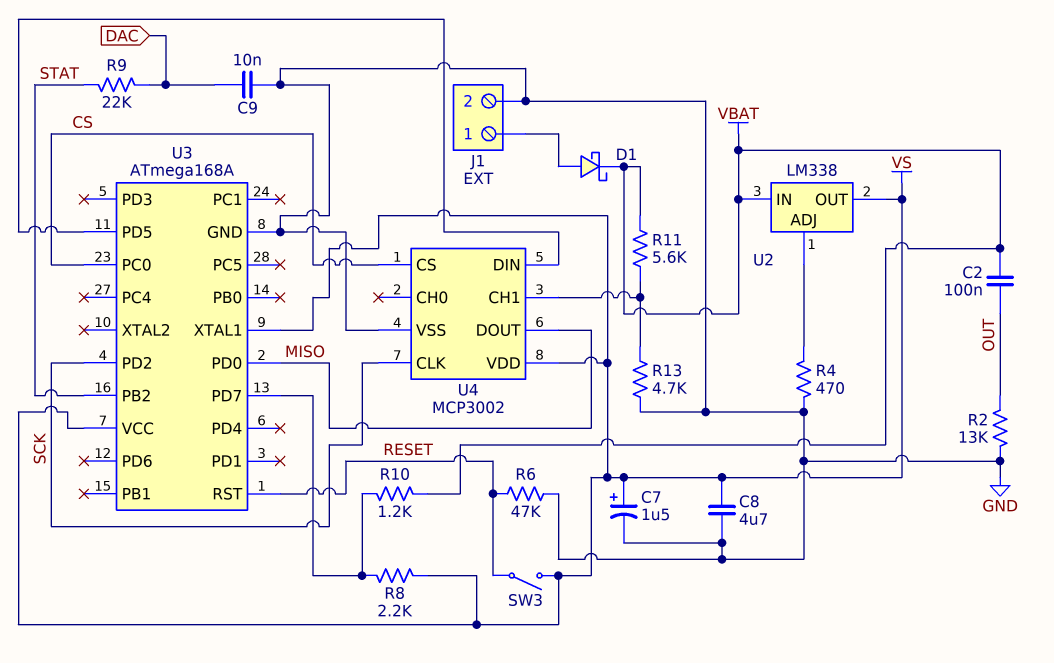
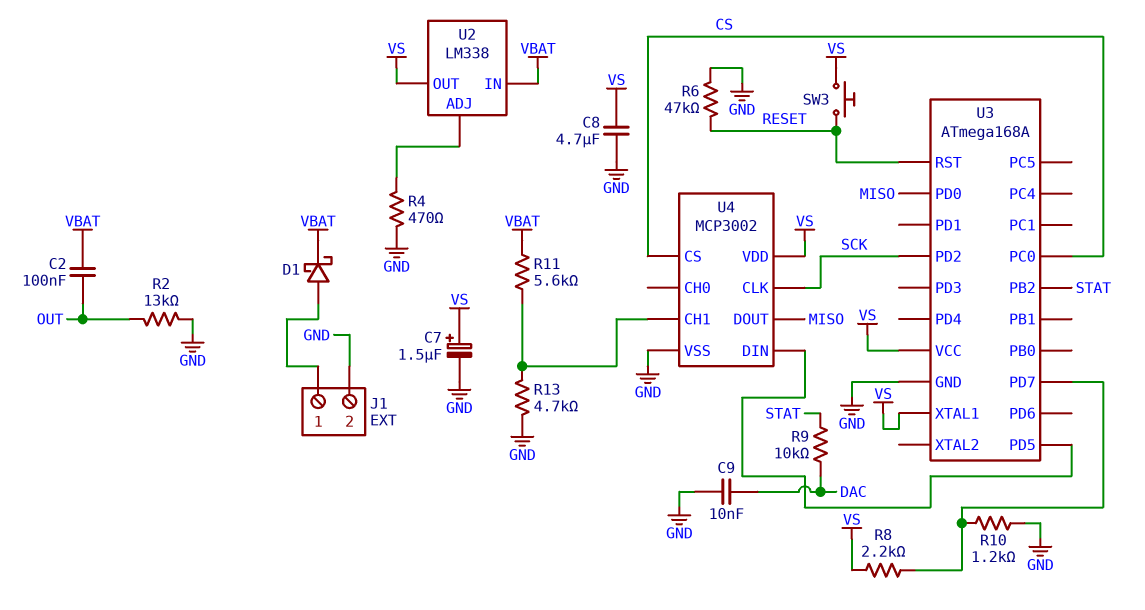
R9: 22k (DAC, STAT) -> 10k (DAC, STAT)
R10: 1.2k (U3/PD7, VBAT) -> 1.2k (GND, U3/PD7)
SW3: switch (RESET, VS) -> button (RESET, VS)

